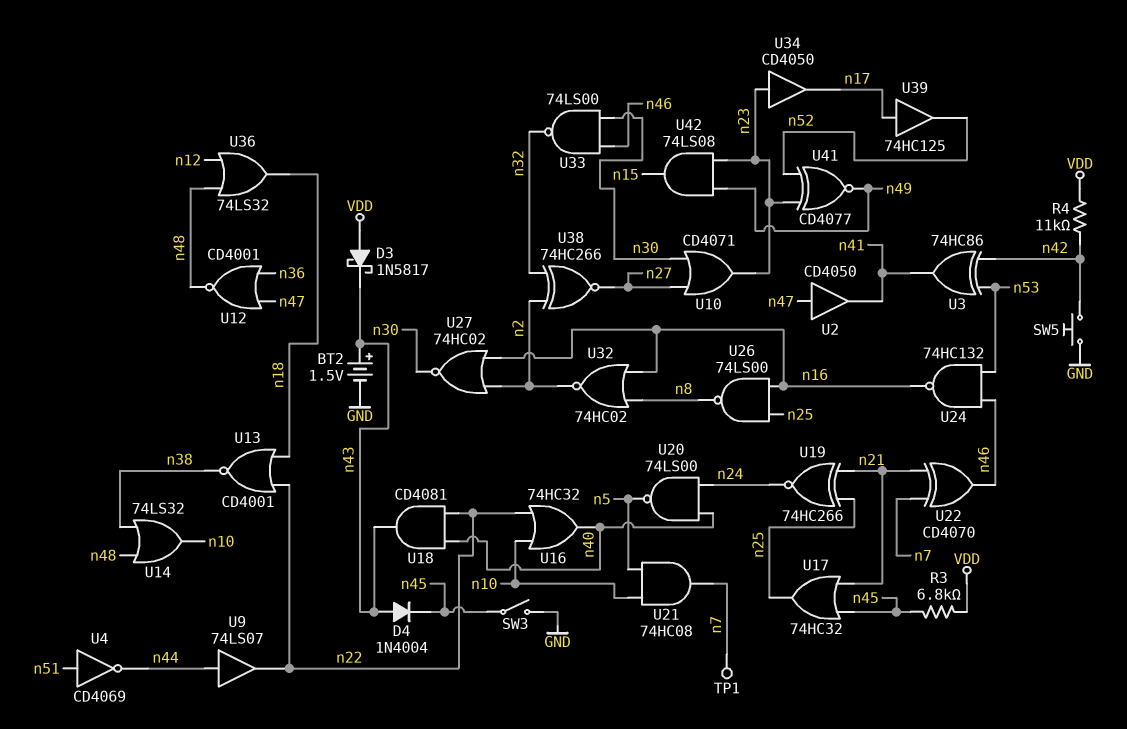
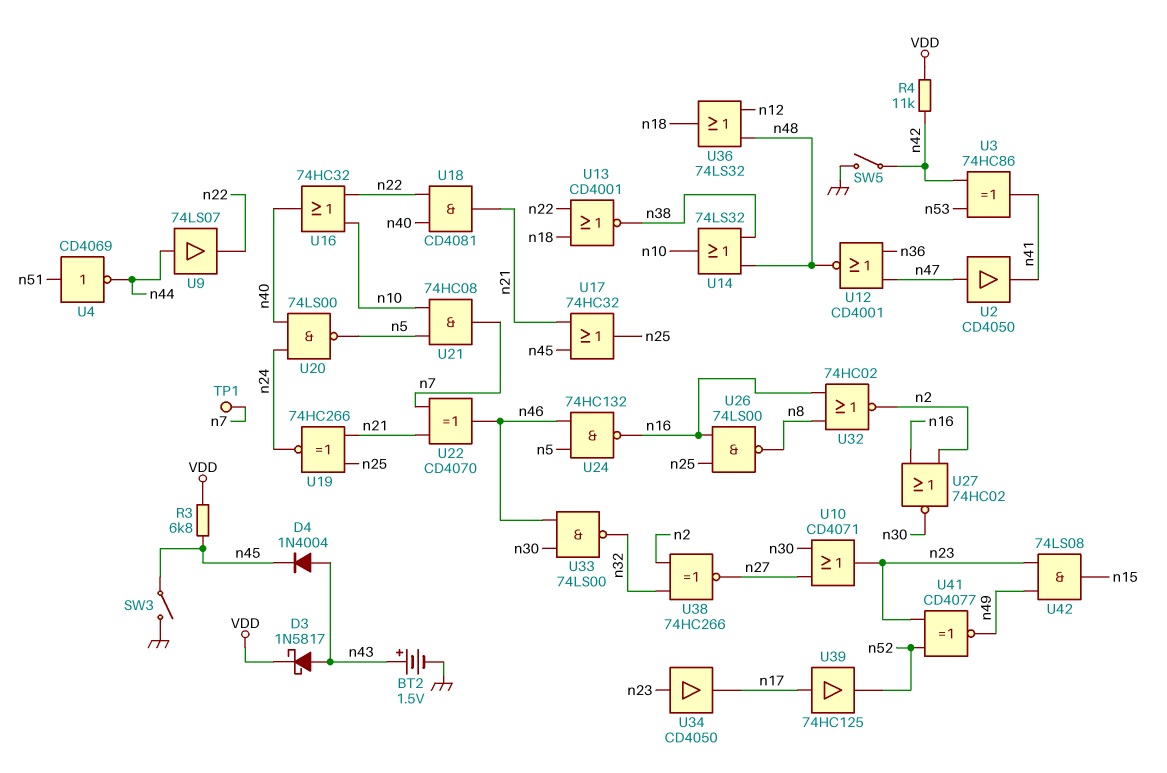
D3: schottky 1N5817 (A VDD, K n43) -> schottky 1N5817 (A n43, K VDD)
SW5: button (GND, n42) -> switch (GND, n42)
U18: AND CD4081 (in n22, in n40, out n43) -> AND CD4081 (in n22, in n40, out n21)
U24: NAND 74HC132 (in n46, in n53, out n16) -> NAND 74HC132 (in n5, in n46, out n16)

